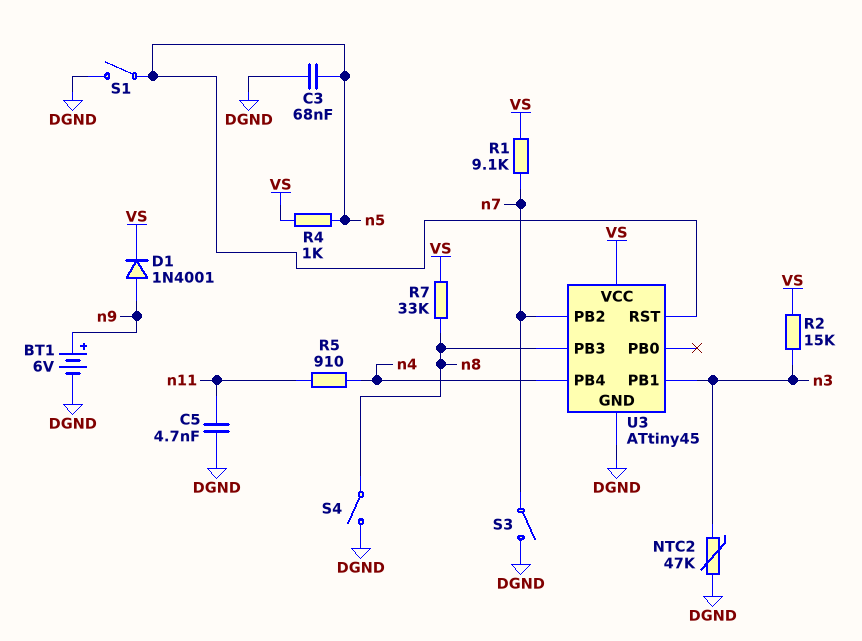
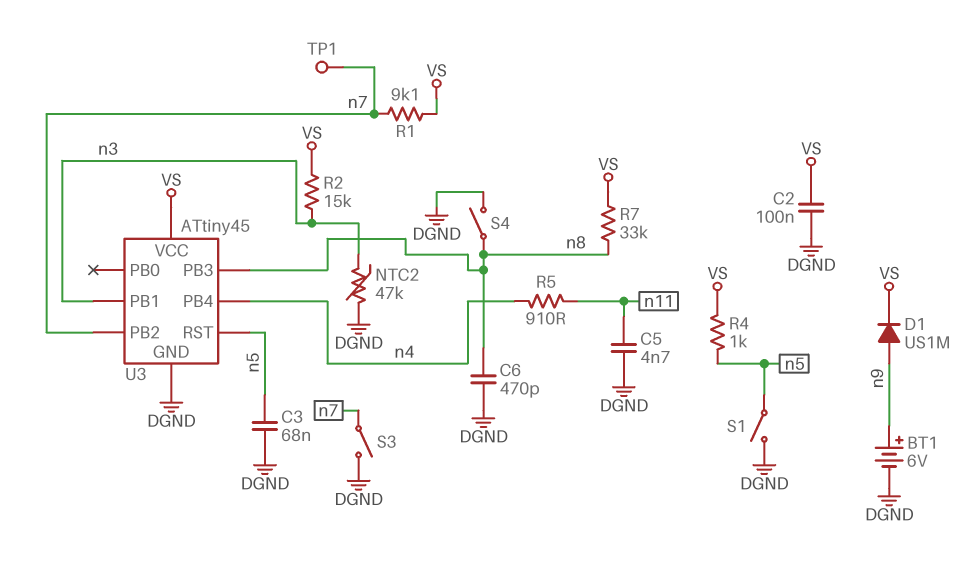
C2: none -> 100nF (DGND, VS)
C6: none -> 470pF (DGND, n8)
D1: diode 1N4001 (A n9, K VS) -> diode US1M (A n9, K VS)
TP1: none -> test point (n7)

